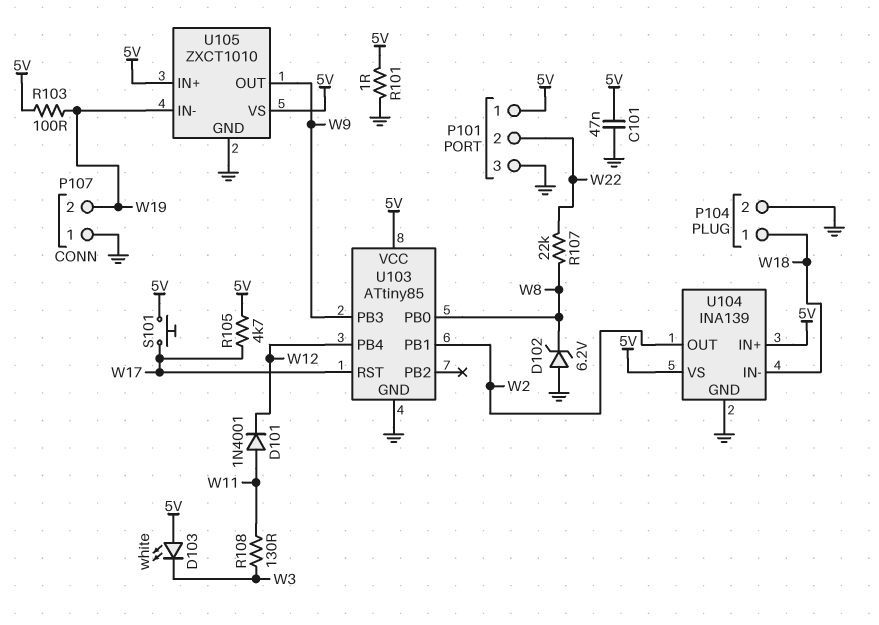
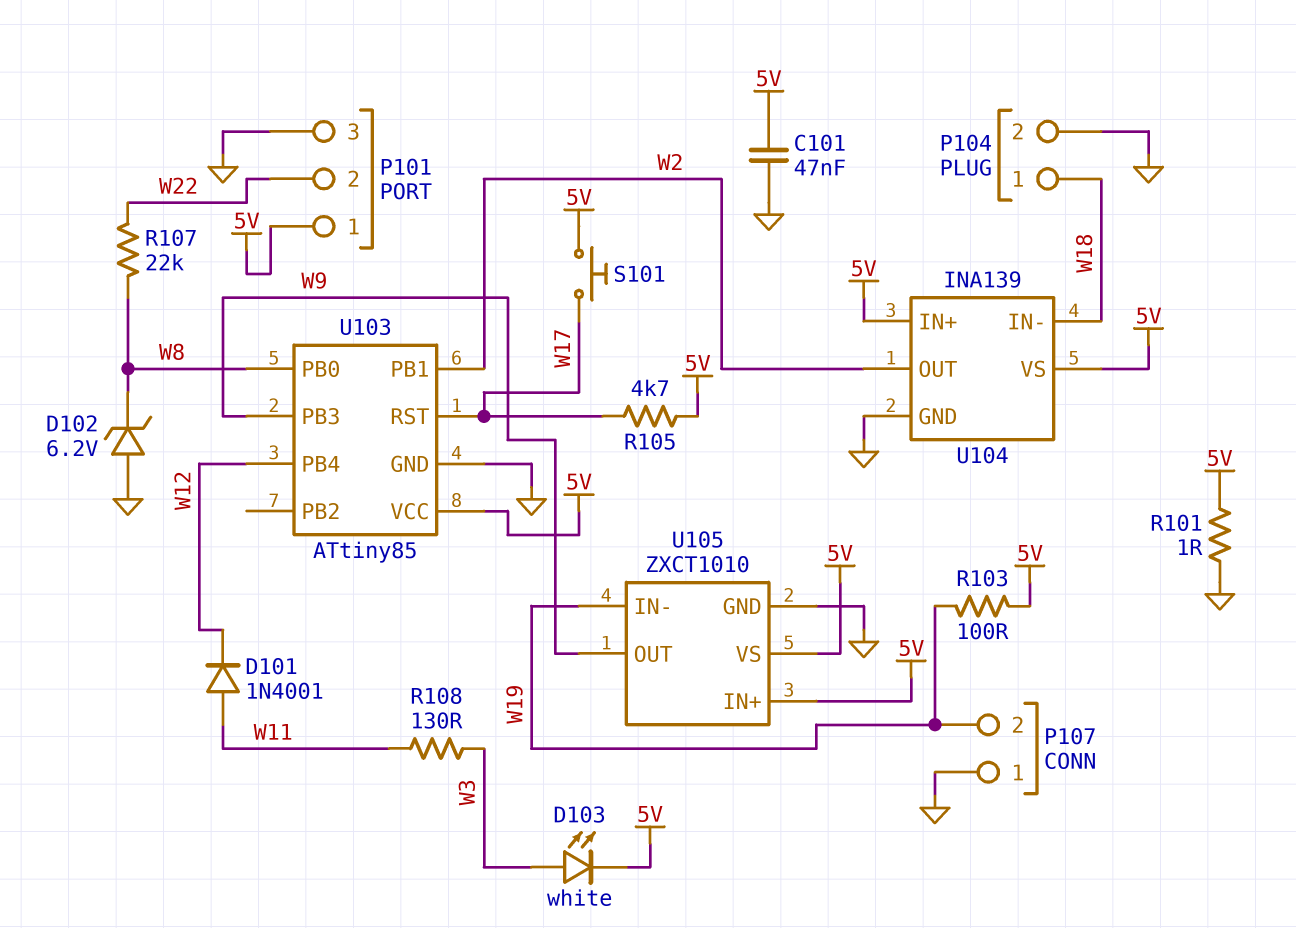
D103: LED white (A 5V, K W3) -> LED white (A W3, K 5V)

